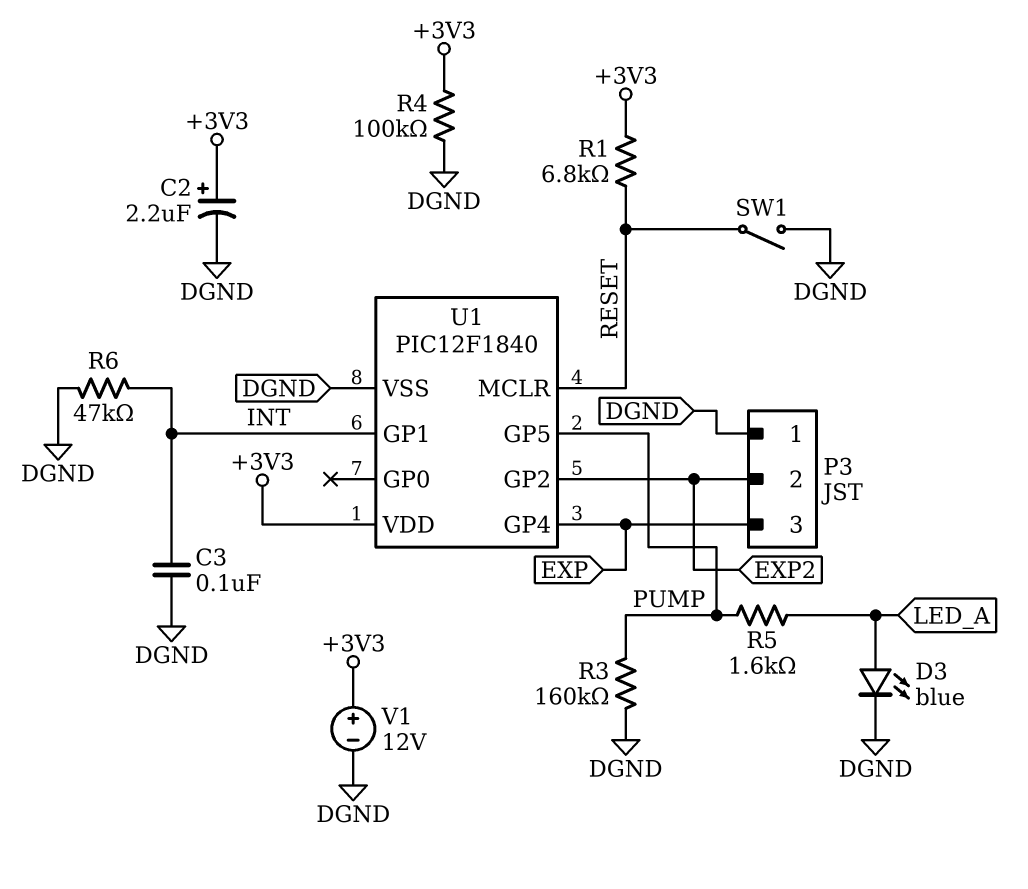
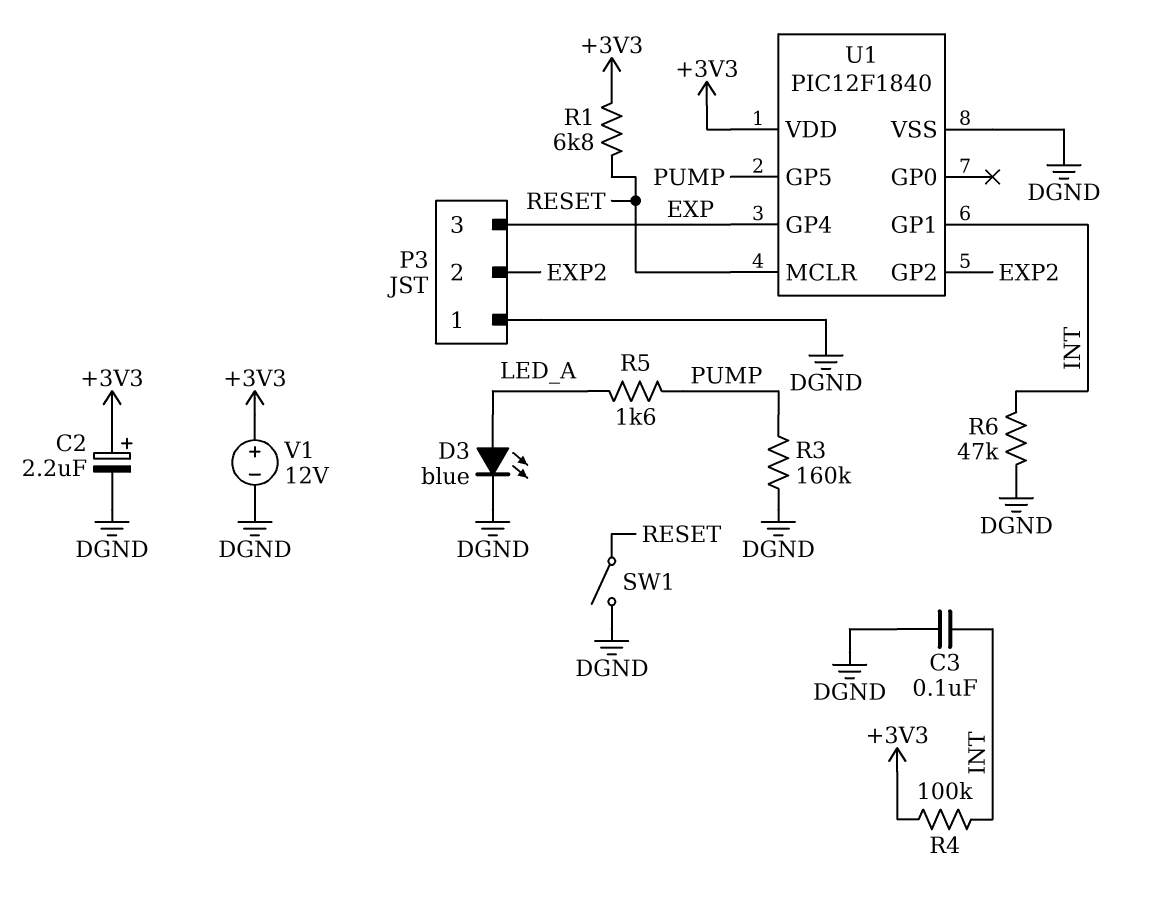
R4: 100k (+3V3, DGND) -> 100k (+3V3, INT)

